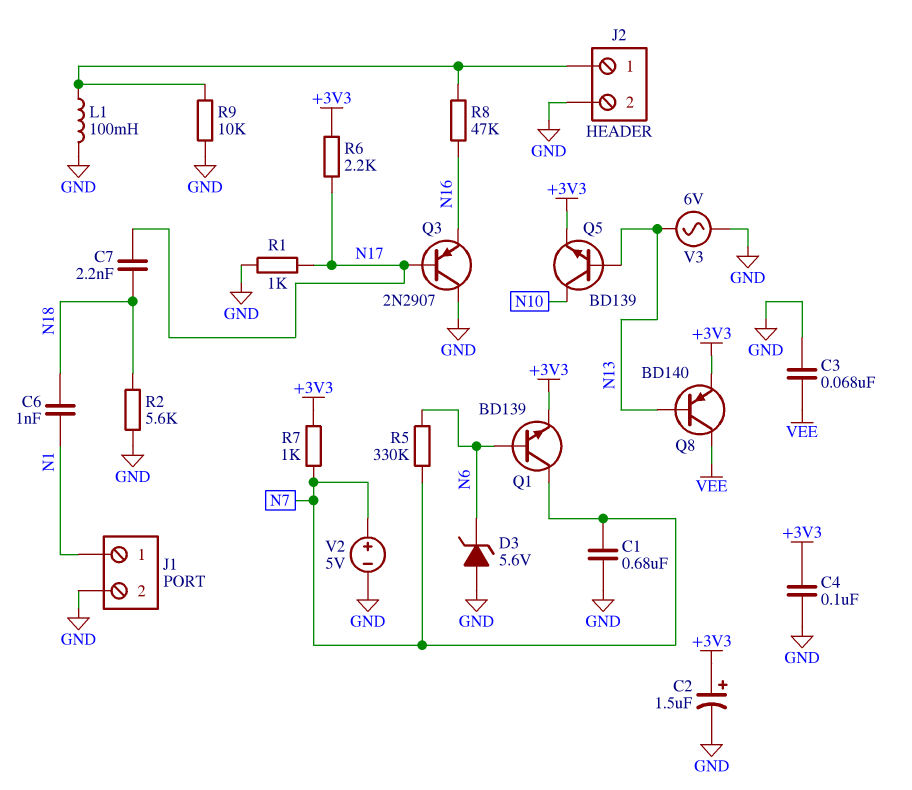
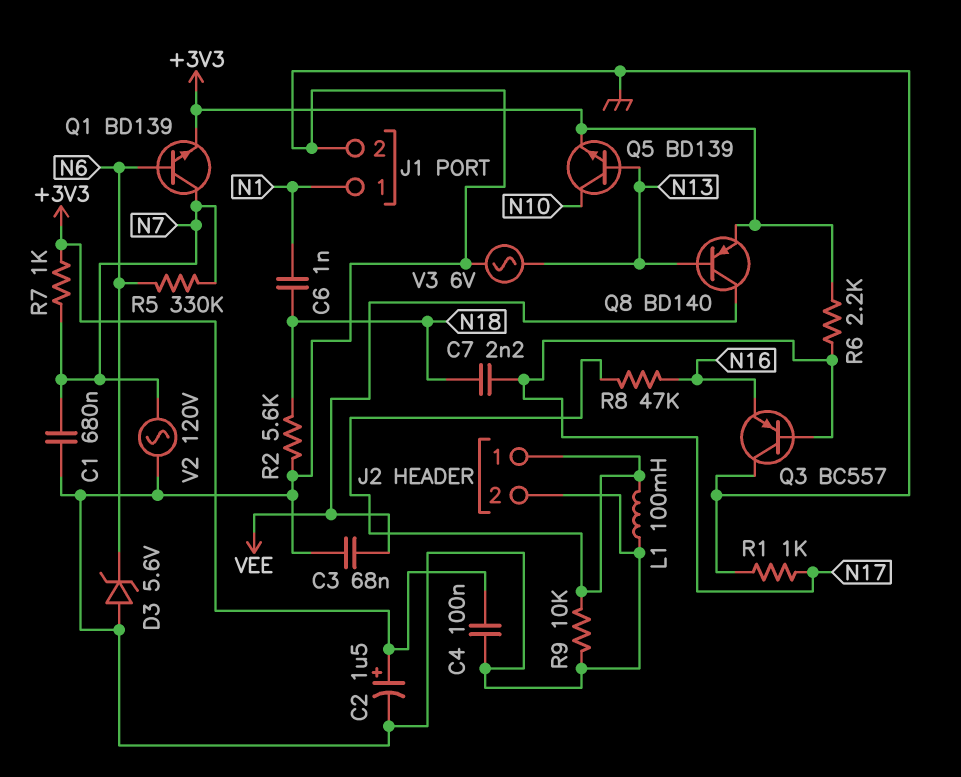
Q3: PNP 2N2907 (B N17, C GND, E N16) -> PNP BC557 (B N17, C GND, E N16)
V2: 5V (plus N7, minus GND) -> AC 120V (GND, N7)

